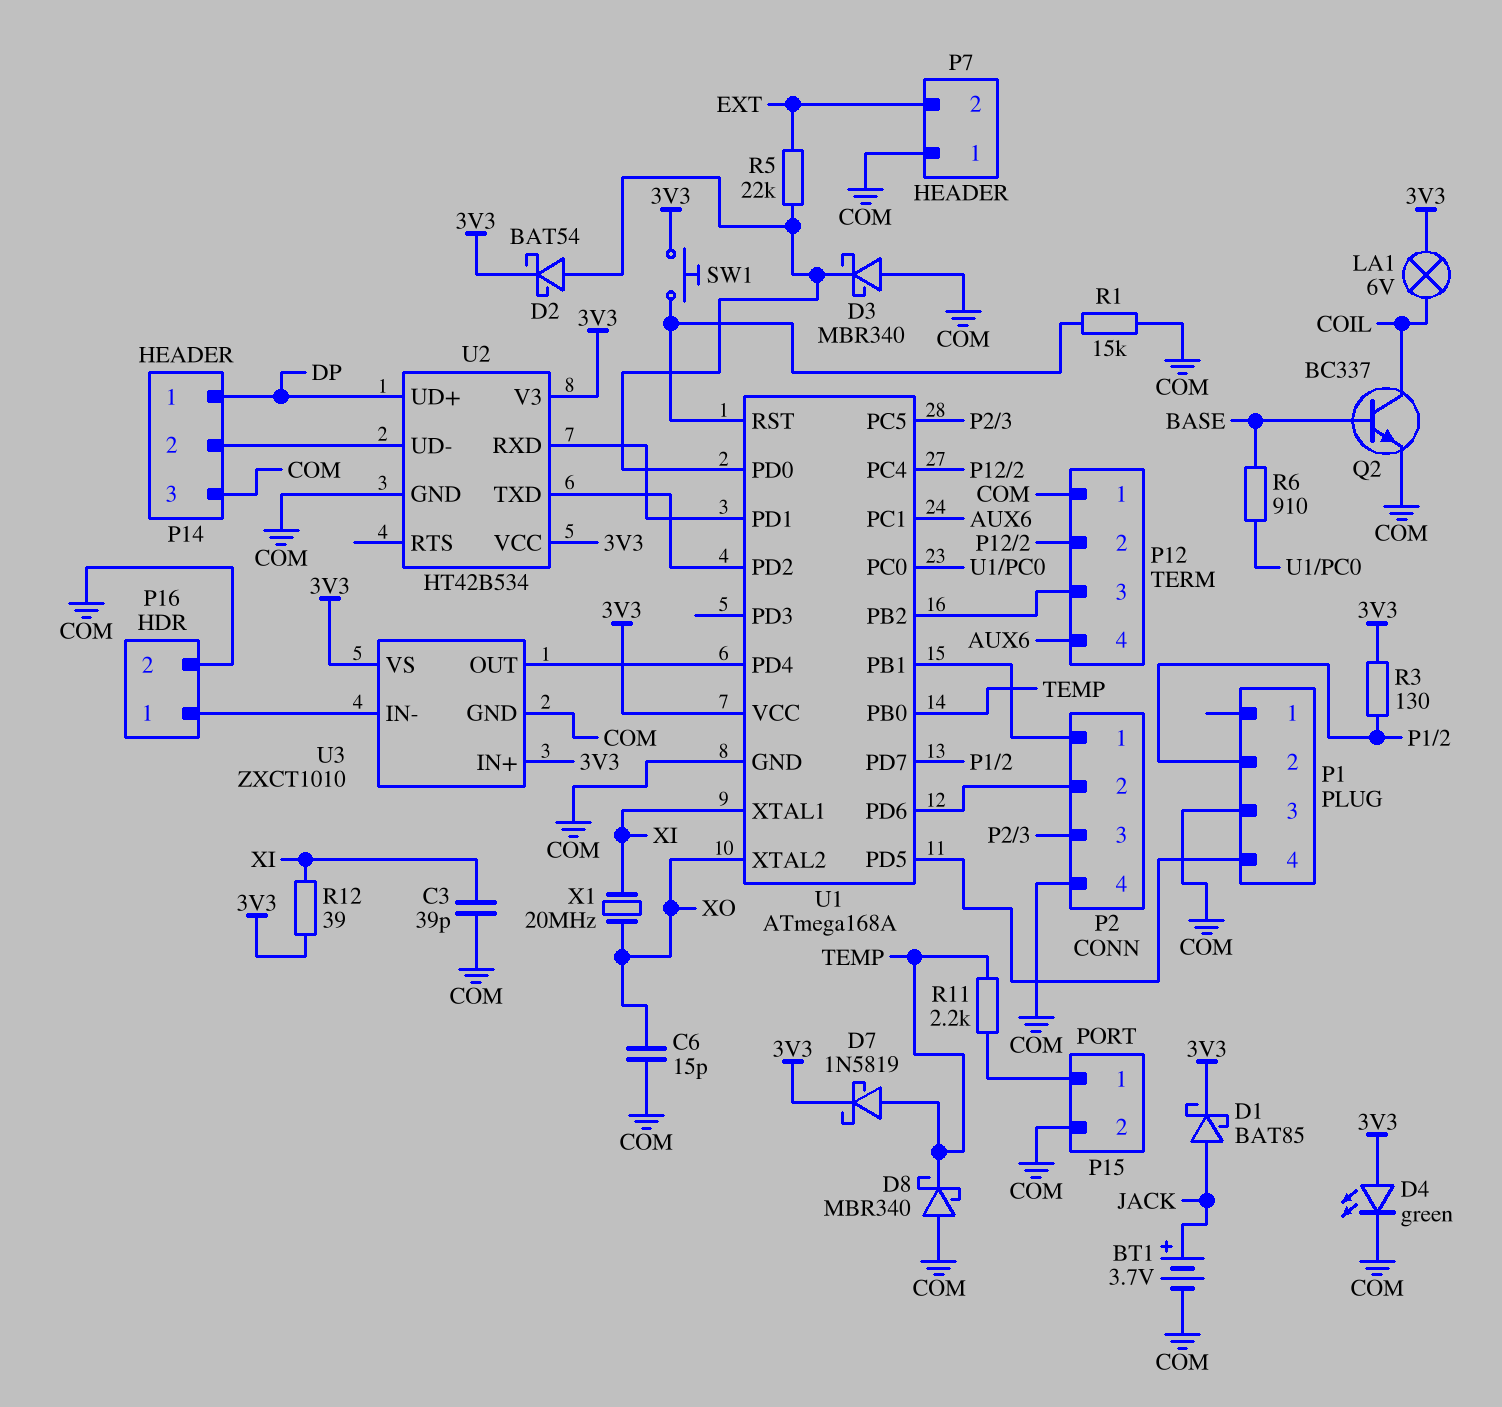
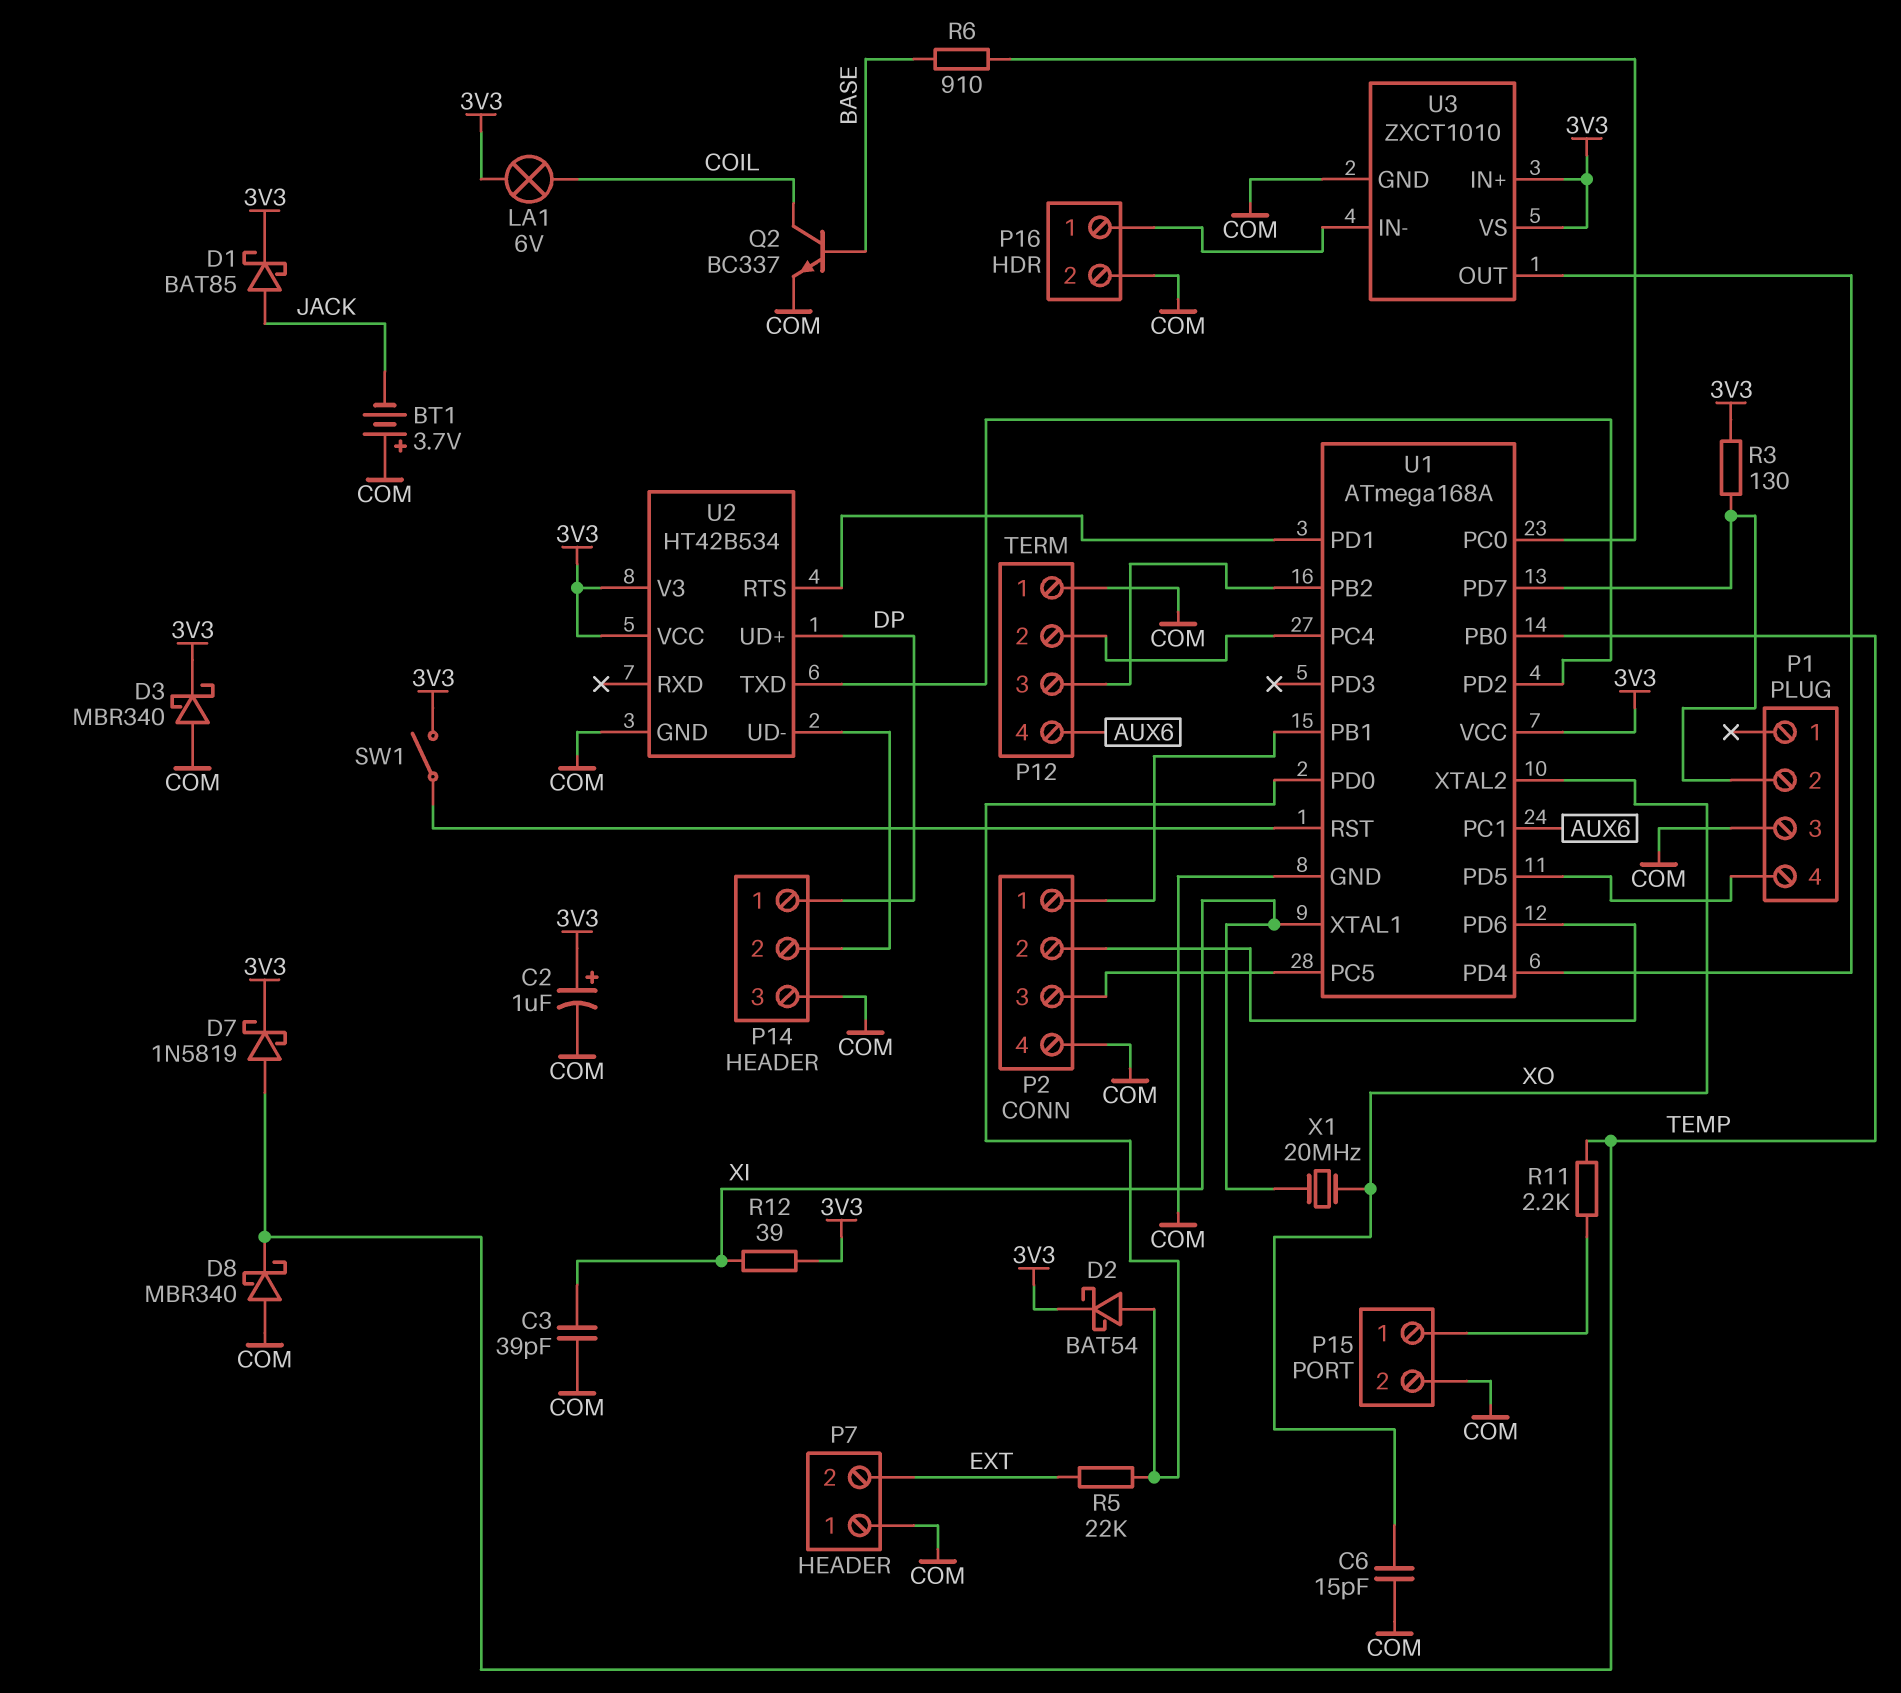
BT1: 3.7V (plus JACK, minus COM) -> 3.7V (plus COM, minus JACK)
C2: none -> 1uF (plus 3V3, minus COM)
D3: schottky MBR340 (A COM, K U1/PD0) -> schottky MBR340 (A COM, K 3V3)
D4: LED green (A 3V3, K COM) -> none
R1: 15k (COM, U1/RST) -> none
SW1: button (3V3, U1/RST) -> switch (3V3, U1/RST)
U2 pin RTS: none -> U1/PD1
U2 pin RXD: U1/PD1 -> none

